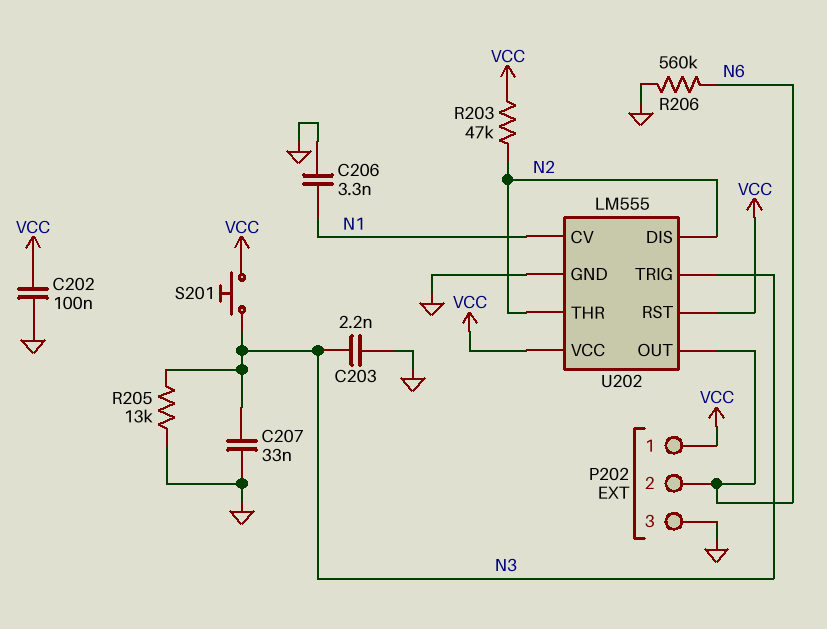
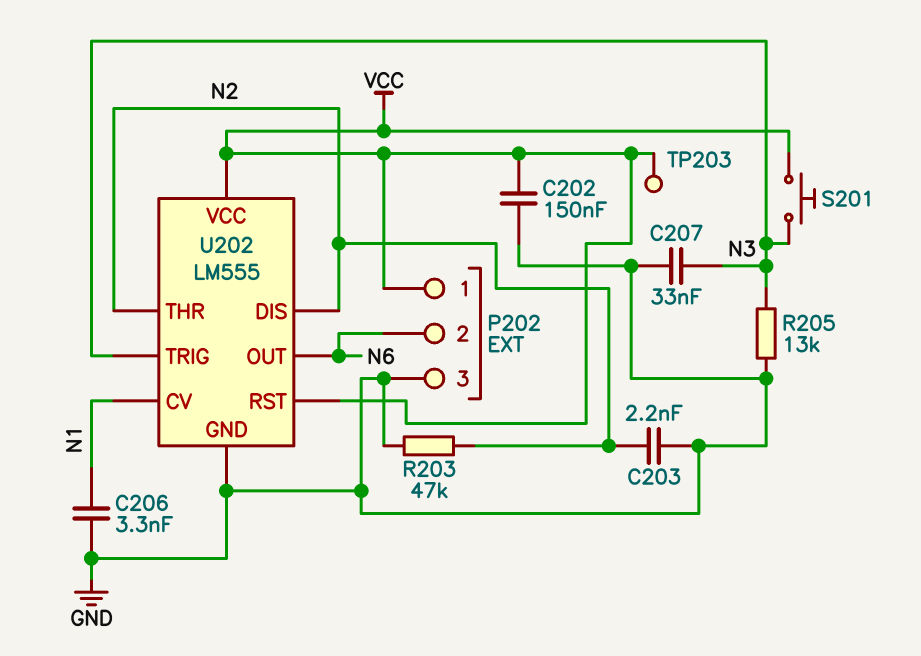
C202: 100nF (GND, VCC) -> 150nF (GND, VCC)
C203: 2.2nF (GND, N3) -> 2.2nF (GND, N2)
R203: 47k (N2, VCC) -> 47k (GND, N2)
R206: 560k (GND, N6) -> none
TP203: none -> test point (VCC)

